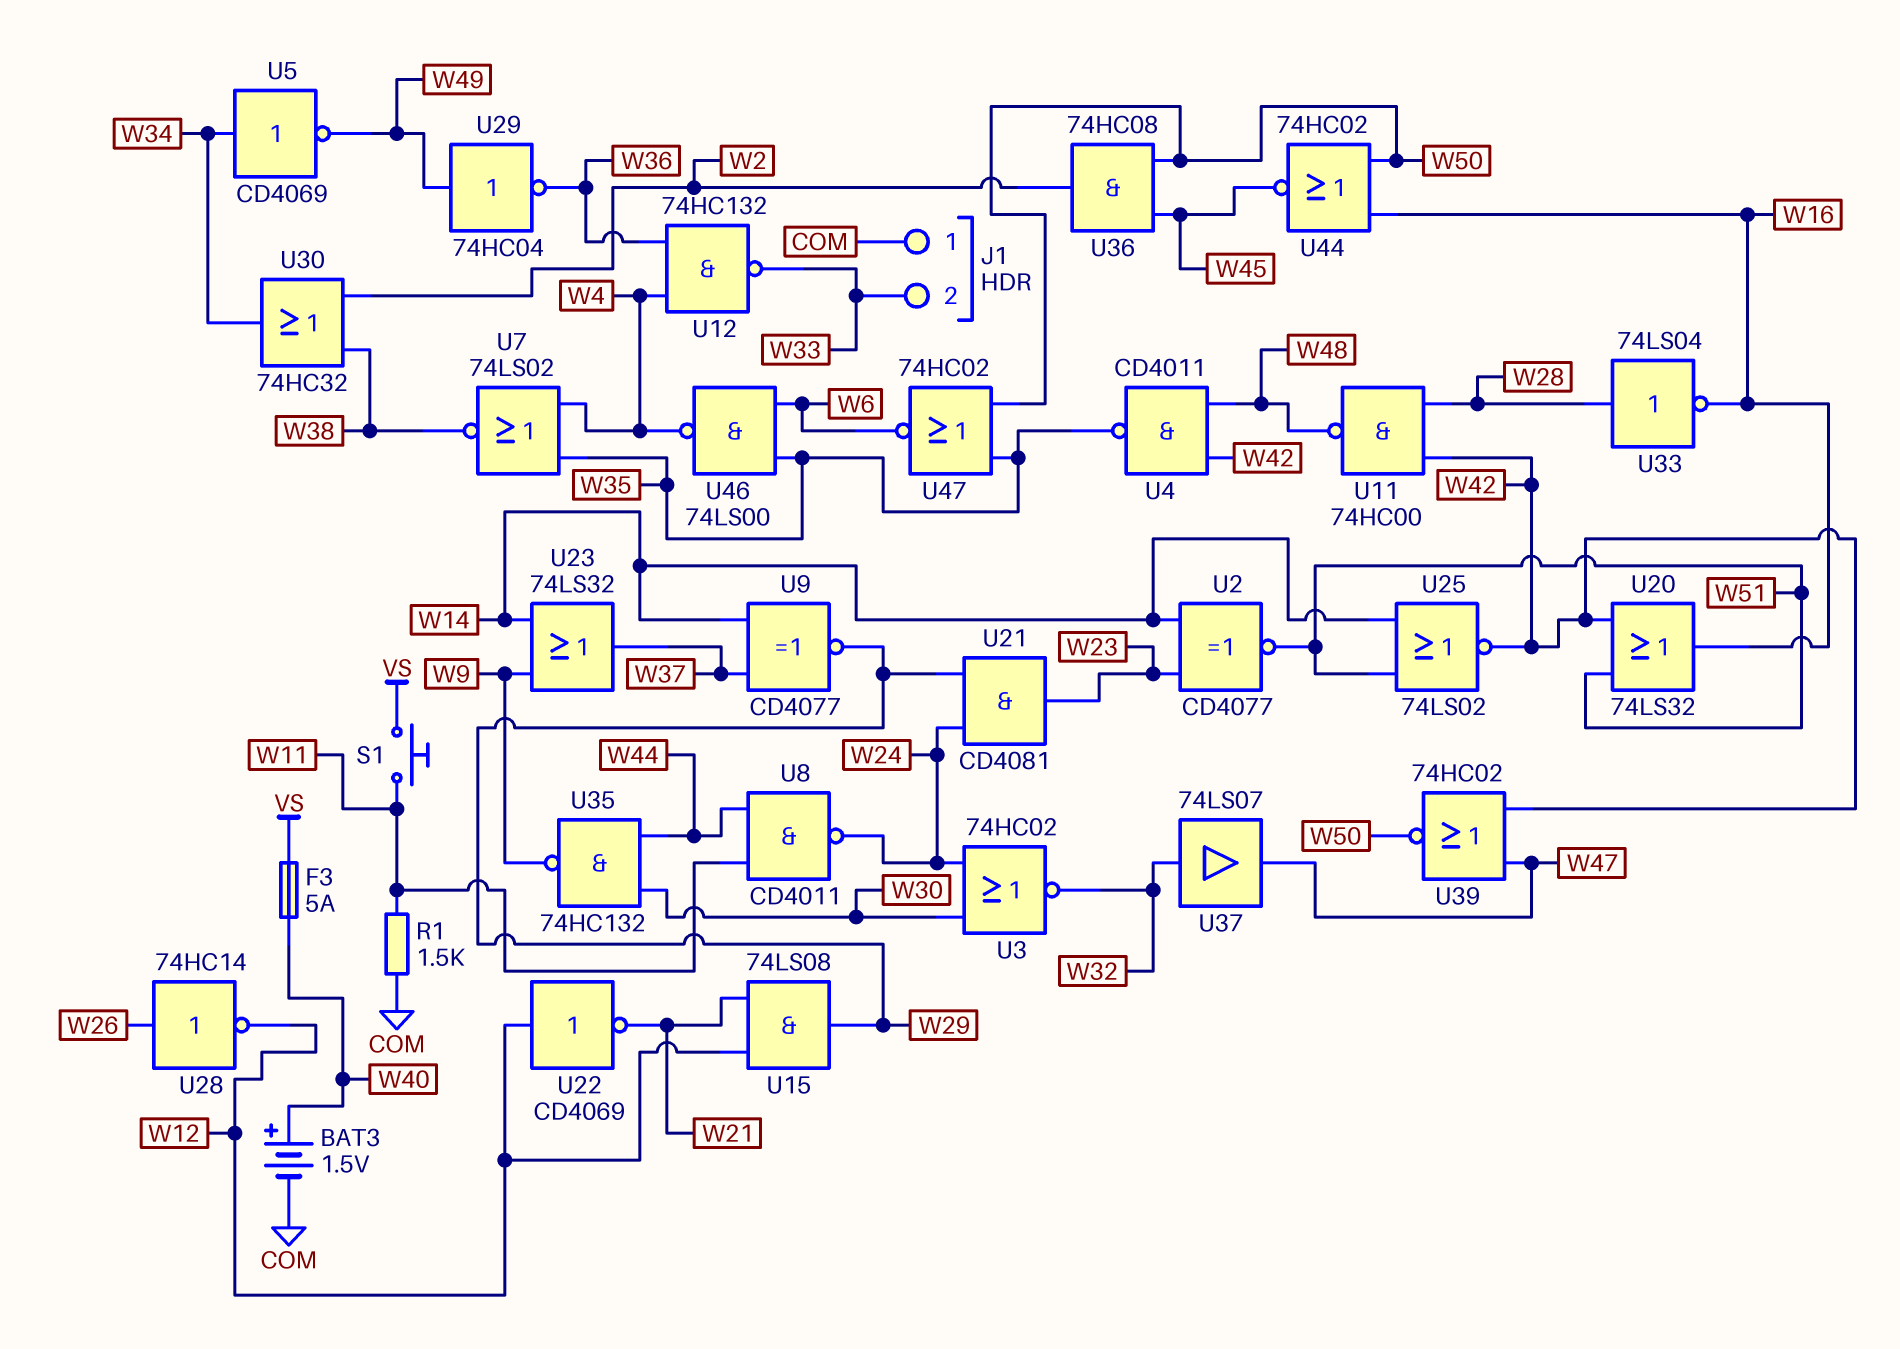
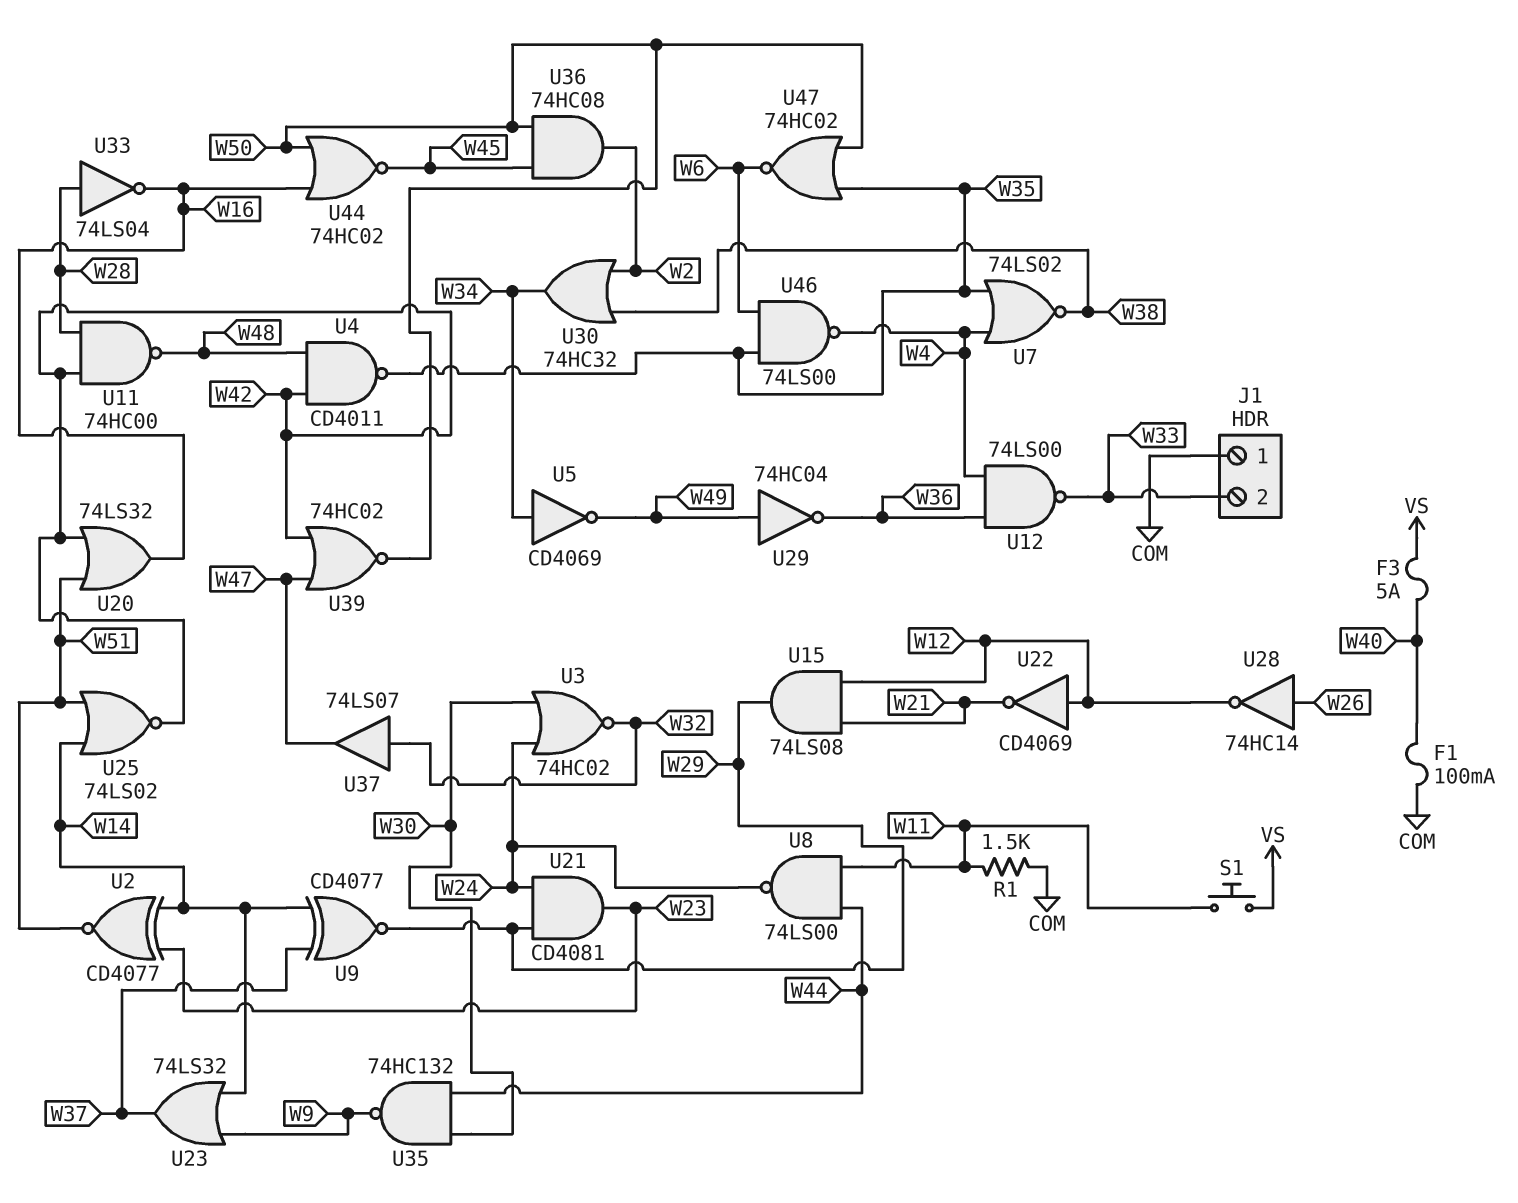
BAT3: 1.5V (plus W40, minus COM) -> none
F1: none -> 100mA (COM, W40)
U8: NAND CD4011 (in W11, in W44, out W24) -> NAND 74LS00 (in W11, in W44, out W24)
U12: NAND 74HC132 (in W4, in W36, out W33) -> NAND 74LS00 (in W4, in W36, out W33)

